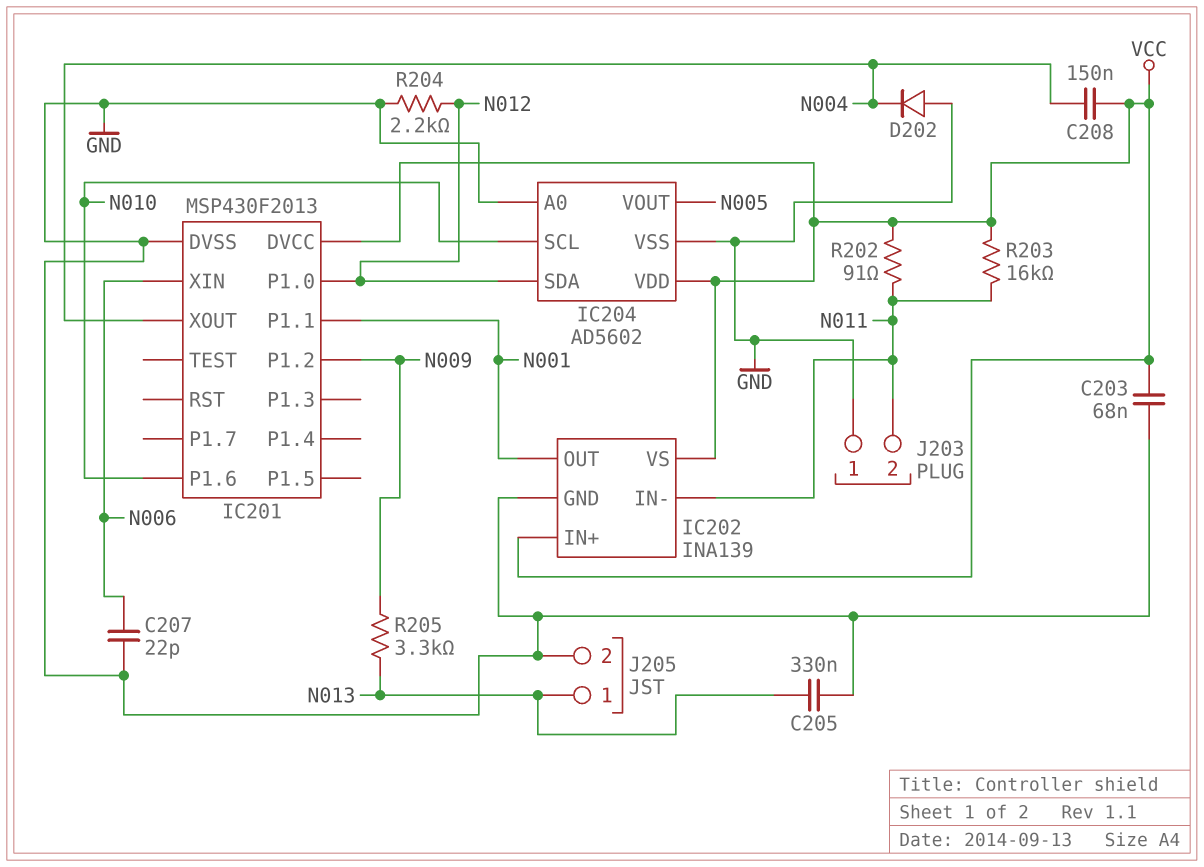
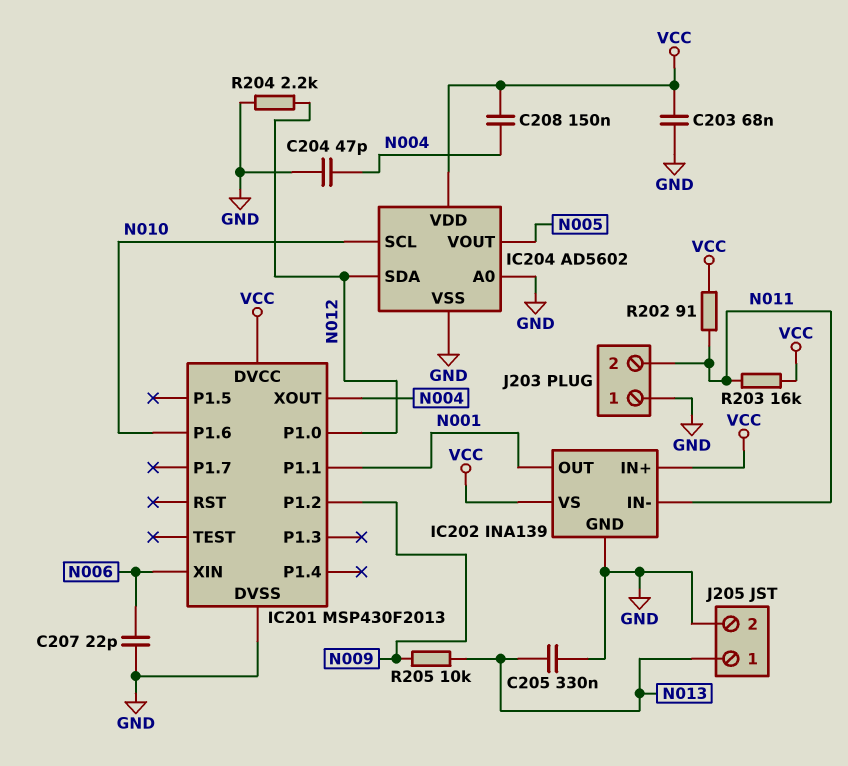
C204: none -> 47pF (GND, N004)
D202: diode (A GND, K N004) -> none
R205: 3.3k (N009, N013) -> 10k (N009, N013)

